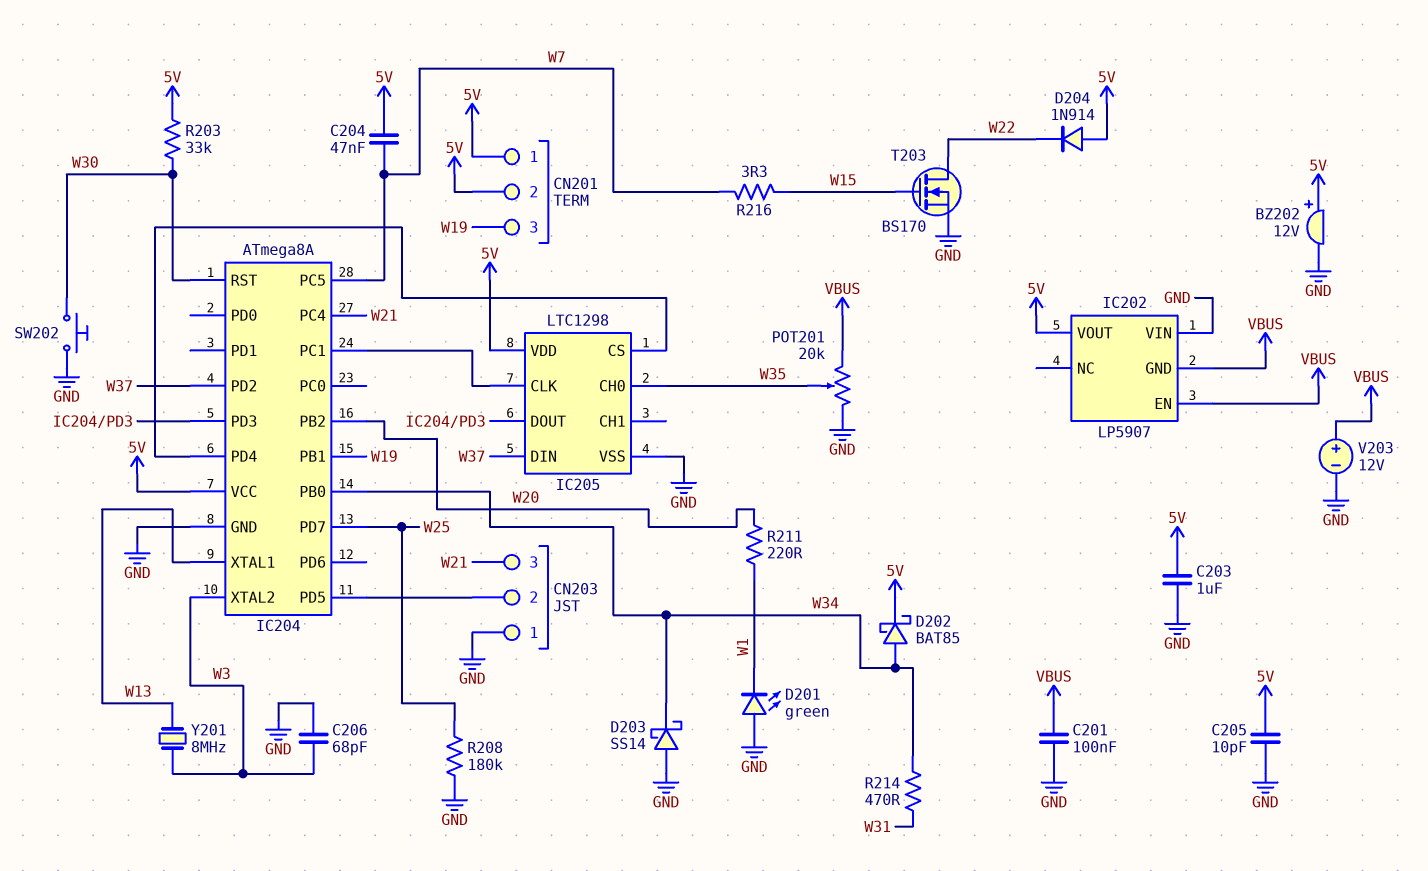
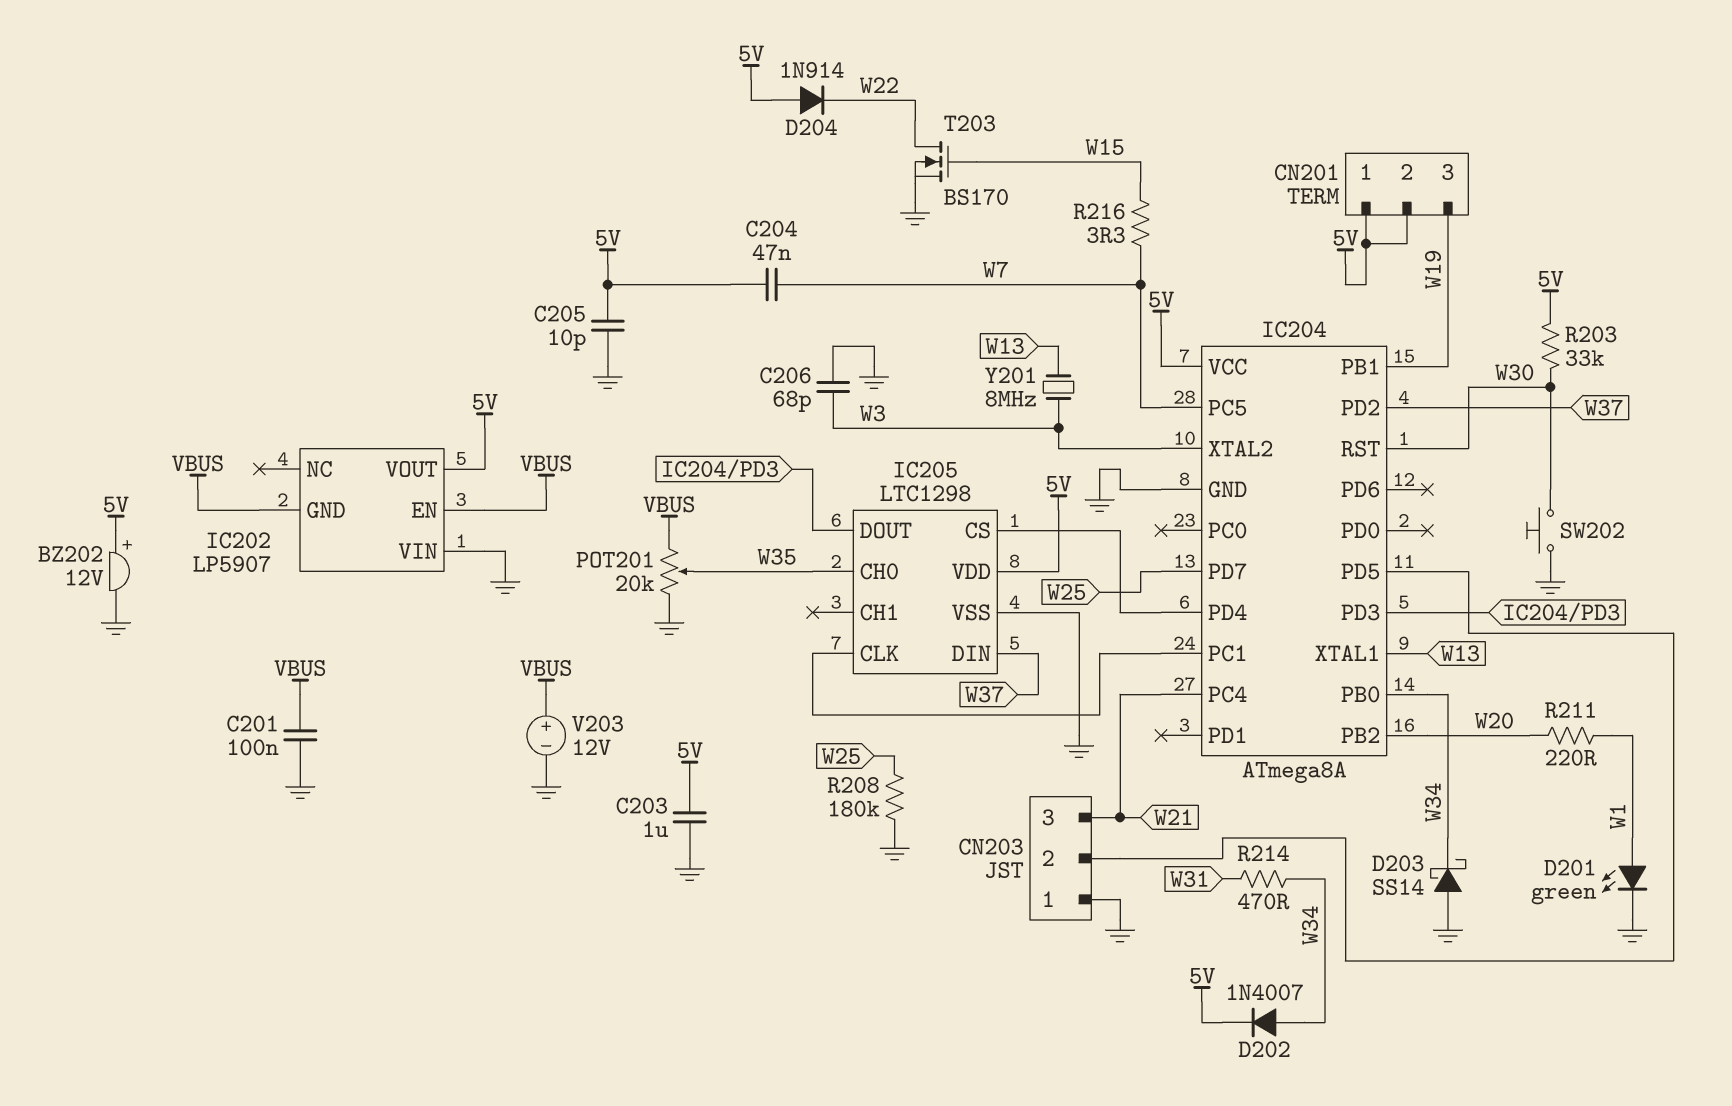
D201: LED green (A GND, K W1) -> LED green (A W1, K GND)
D202: schottky BAT85 (A W34, K 5V) -> diode 1N4007 (A W34, K 5V)

